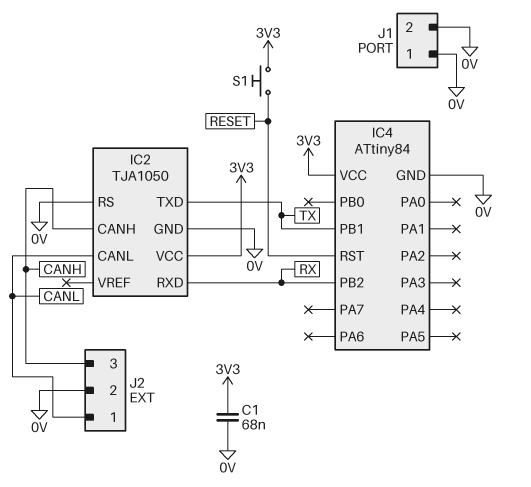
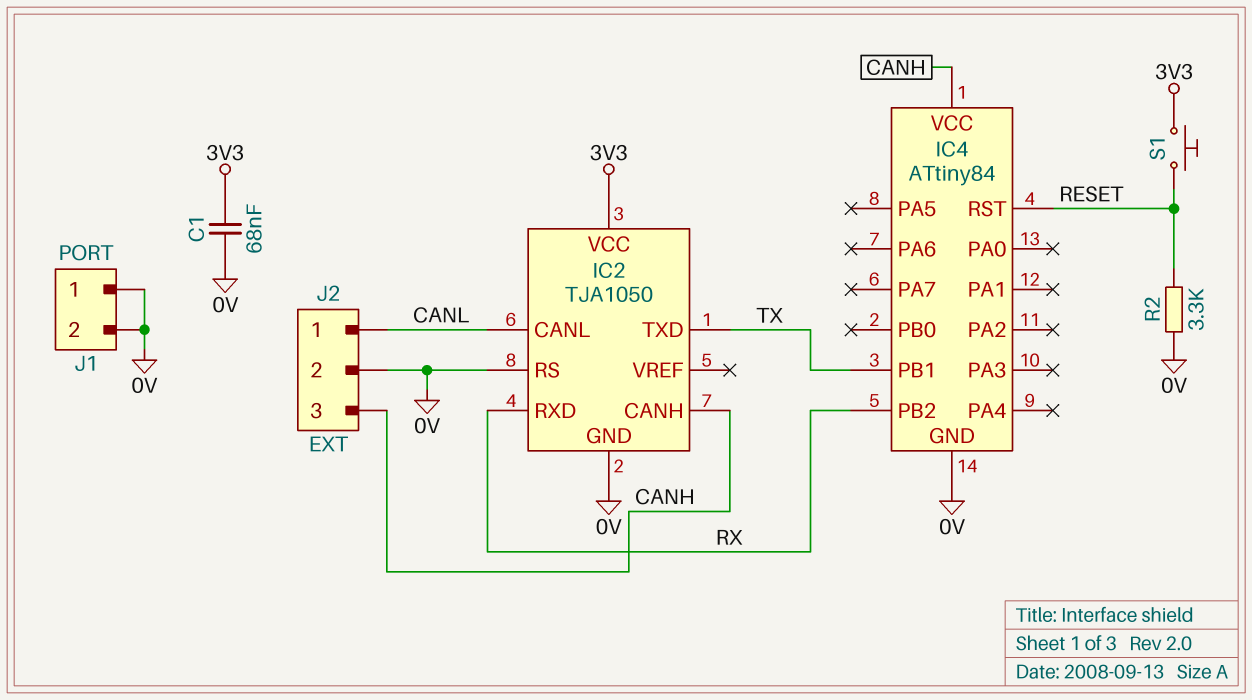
IC4 pin VCC: 3V3 -> CANH
R2: none -> 3.3k (0V, RESET)

